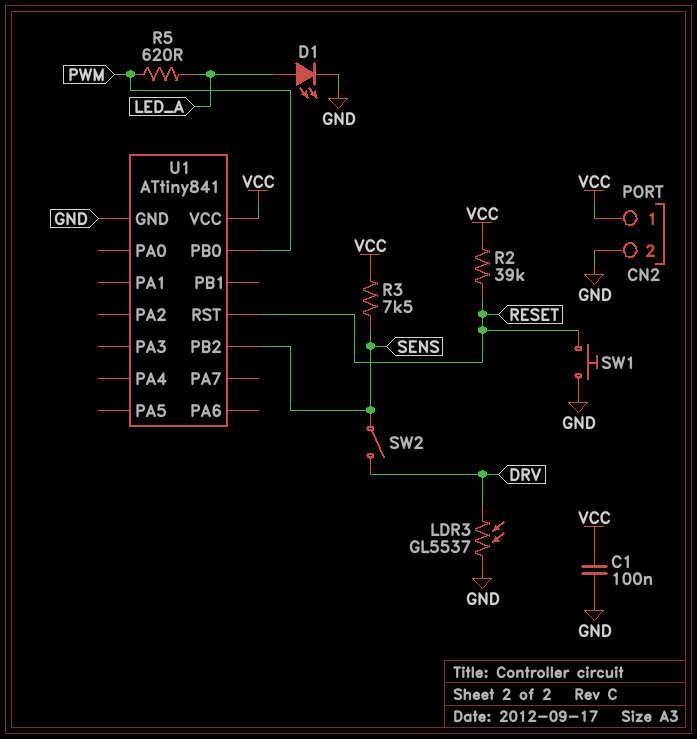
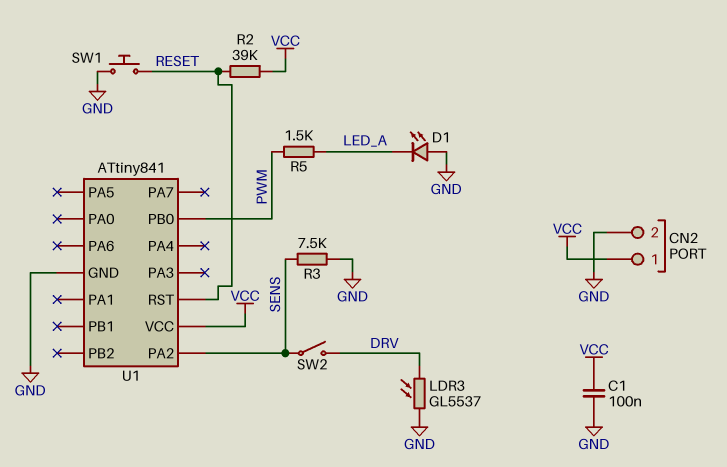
D1: LED (A LED_A, K GND) -> LED (A GND, K LED_A)
R3: 7.5k (SENS, VCC) -> 7.5k (GND, SENS)
R5: 620 (LED_A, PWM) -> 1.5k (LED_A, PWM)
U1 pin PA2: none -> SENS
U1 pin PB2: SENS -> none

